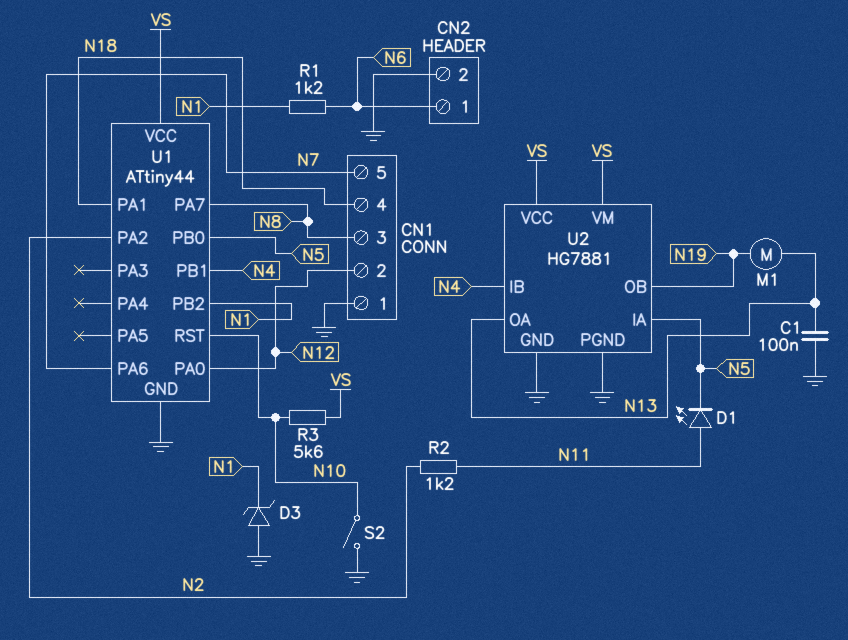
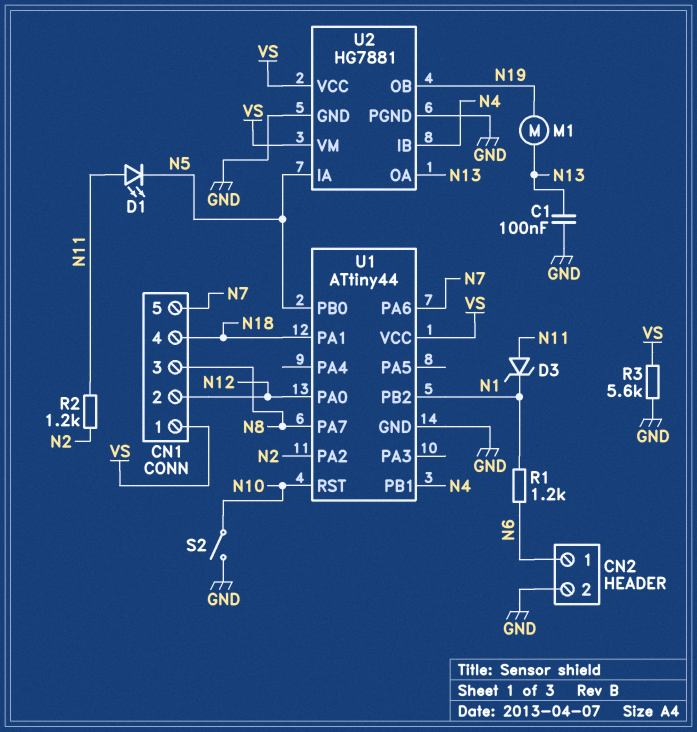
CN1 pin 1: GND -> VS
D3: zener (A GND, K N1) -> zener (A N11, K N1)
R3: 5.6k (N10, VS) -> 5.6k (GND, VS)

